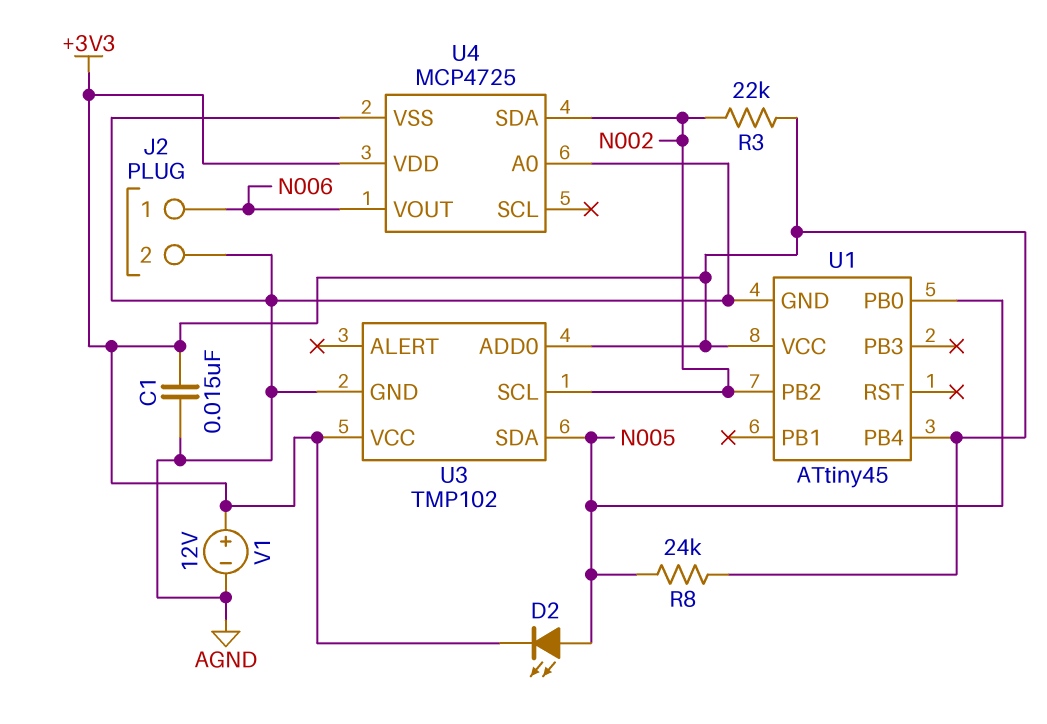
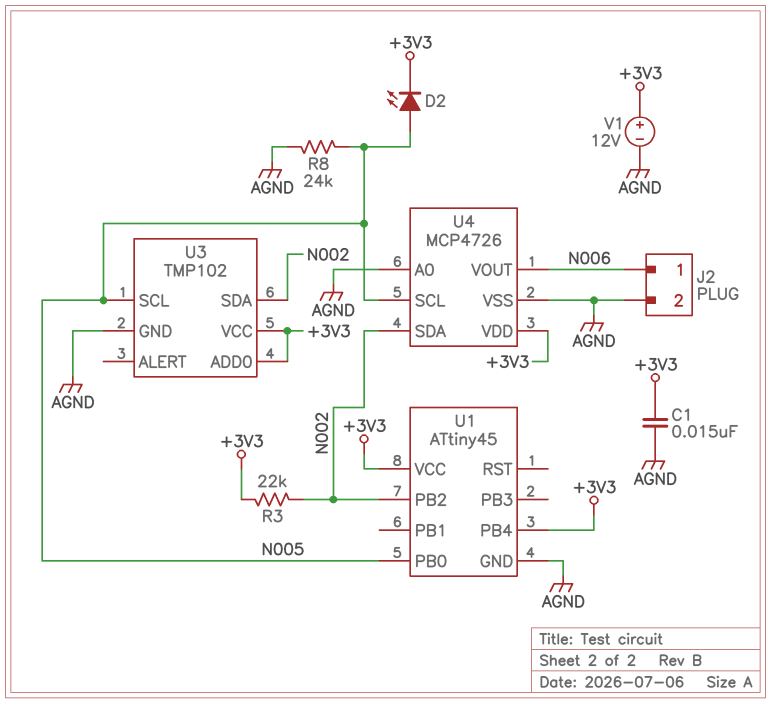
R8: 24k (+3V3, N005) -> 24k (AGND, N005)
U3 pin SCL: N002 -> N005
U3 pin SDA: N005 -> N002
U4: MCP4725 -> MCP4726
U4 pin SCL: none -> N005

